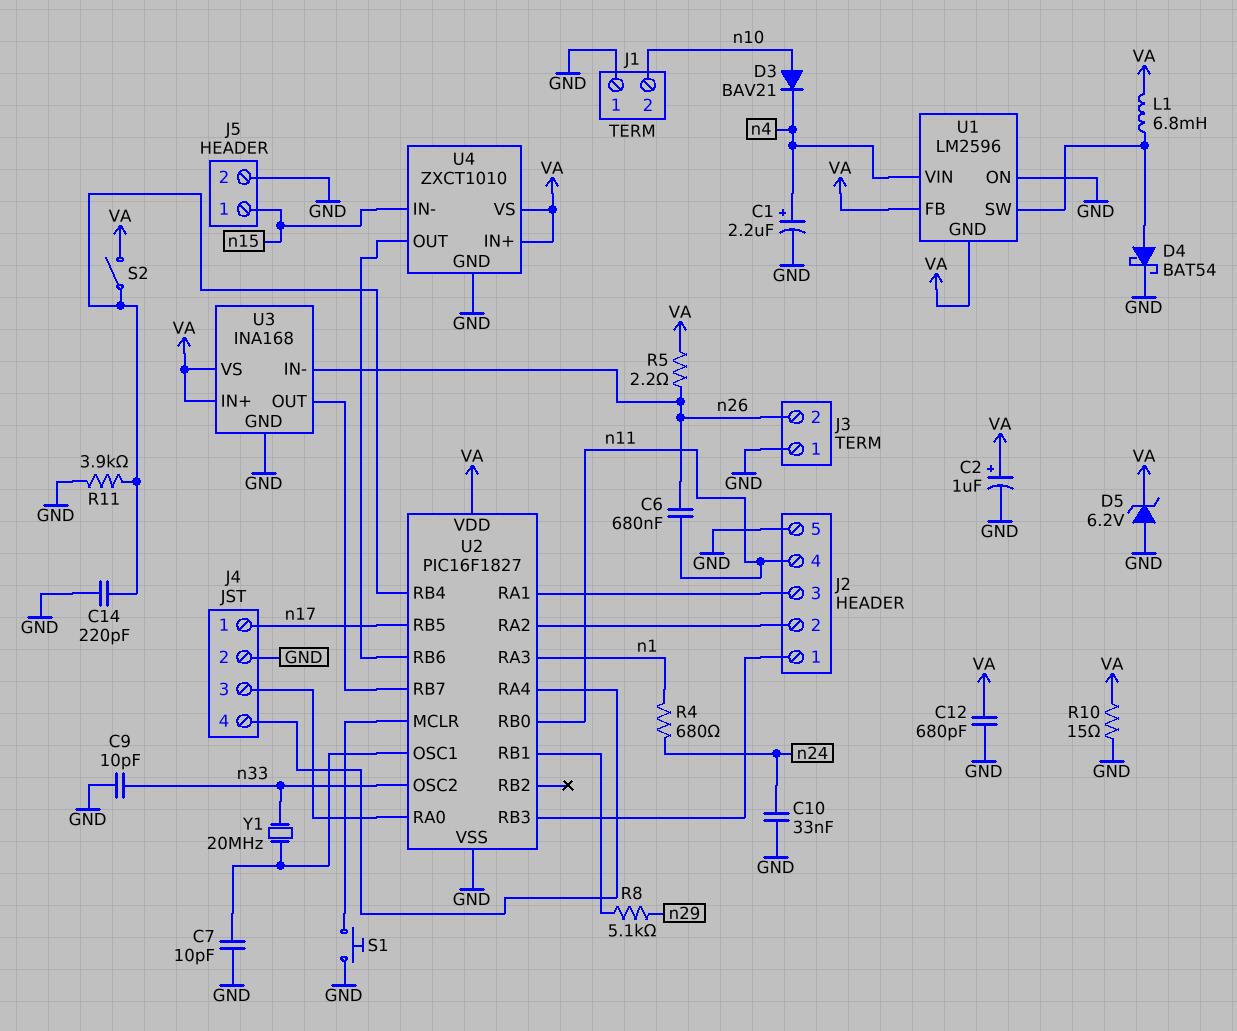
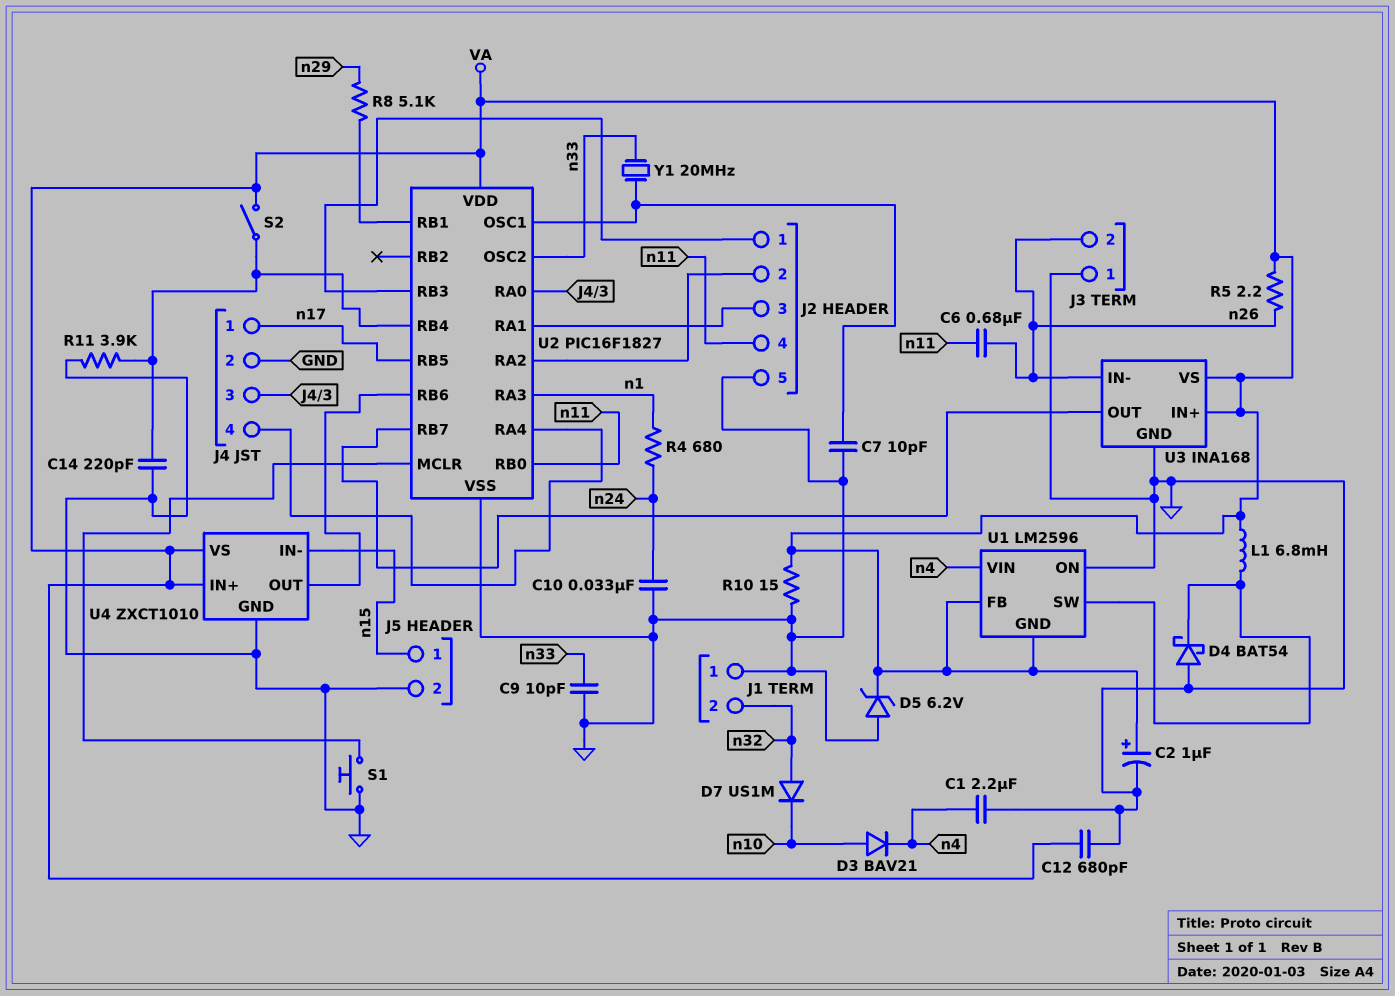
C1: 2.2uF (plus n4, minus GND) -> 2.2uF (GND, n4)
D4: schottky BAT54 (A U1/SW, K GND) -> schottky BAT54 (A GND, K U1/SW)
D7: none -> diode US1M (A n32, K n10)
J1 pin 2: n10 -> n32

